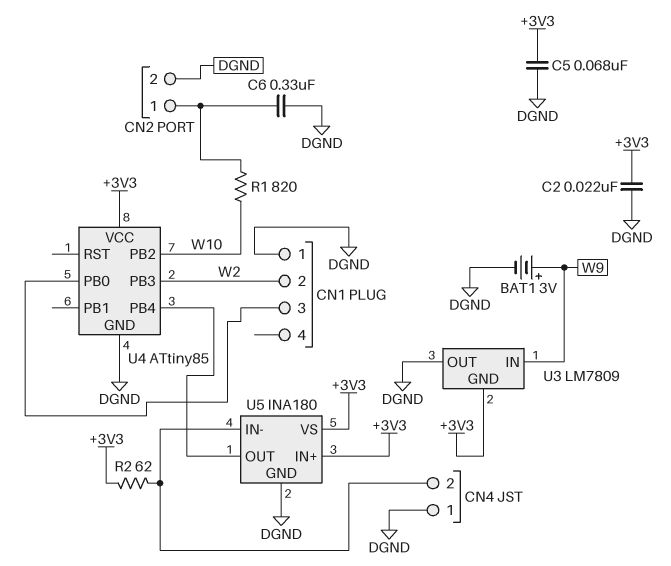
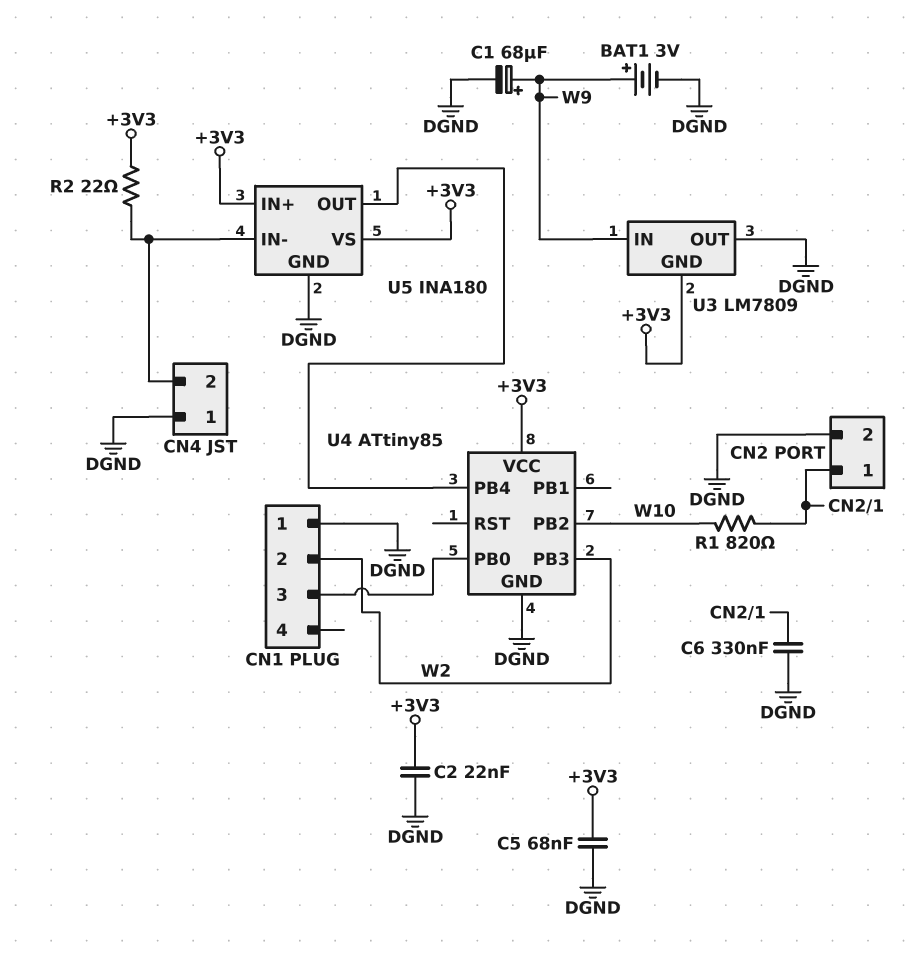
C1: none -> 68uF (plus W9, minus DGND)
R2: 62 (+3V3, CN4/2) -> 22 (+3V3, CN4/2)

